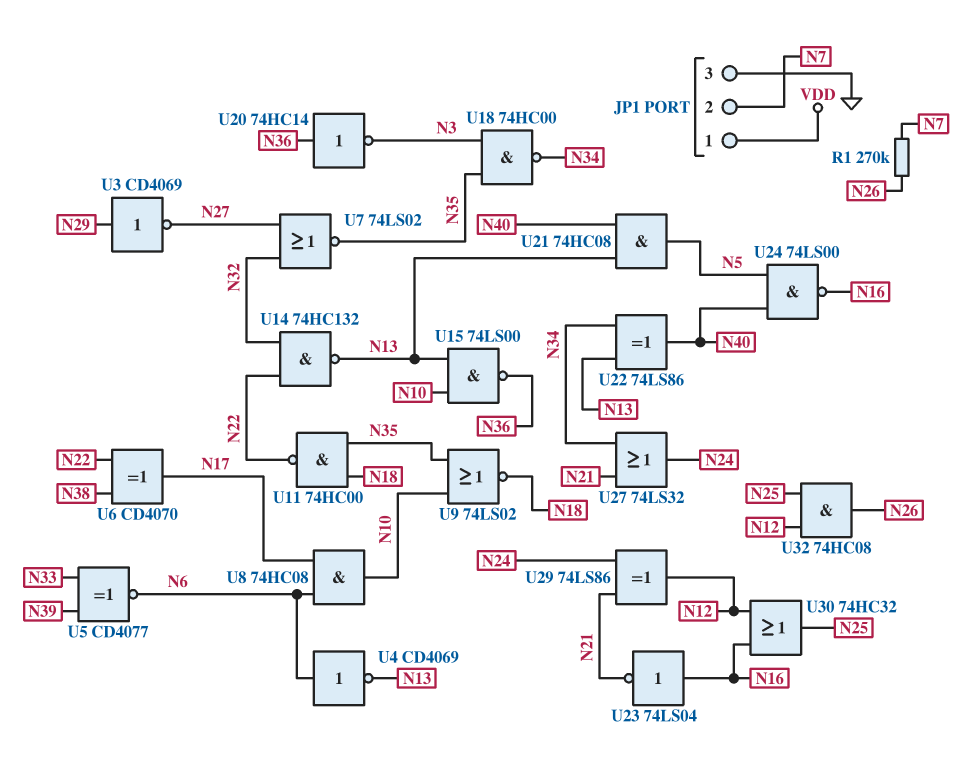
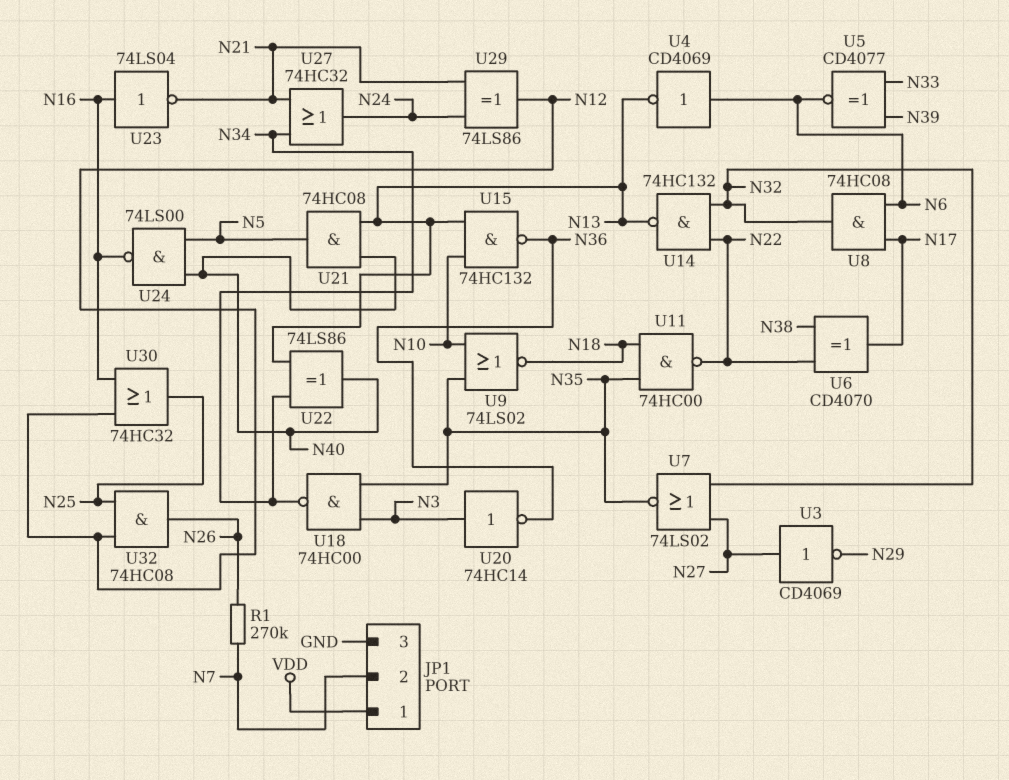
U3: NOT CD4069 (in N29, out N27) -> NOT CD4069 (in N27, out N29)
U8: AND 74HC08 (in N6, in N17, out N10) -> AND 74HC08 (in N6, in N17, out N32)
U15: NAND 74LS00 (in N10, in N13, out N36) -> NAND 74HC132 (in N10, in N13, out N36)
U20: NOT 74HC14 (in N36, out N3) -> NOT 74HC14 (in N3, out N36)
U27: OR 74LS32 (in N21, in N34, out N24) -> OR 74HC32 (in N21, in N34, out N24)

